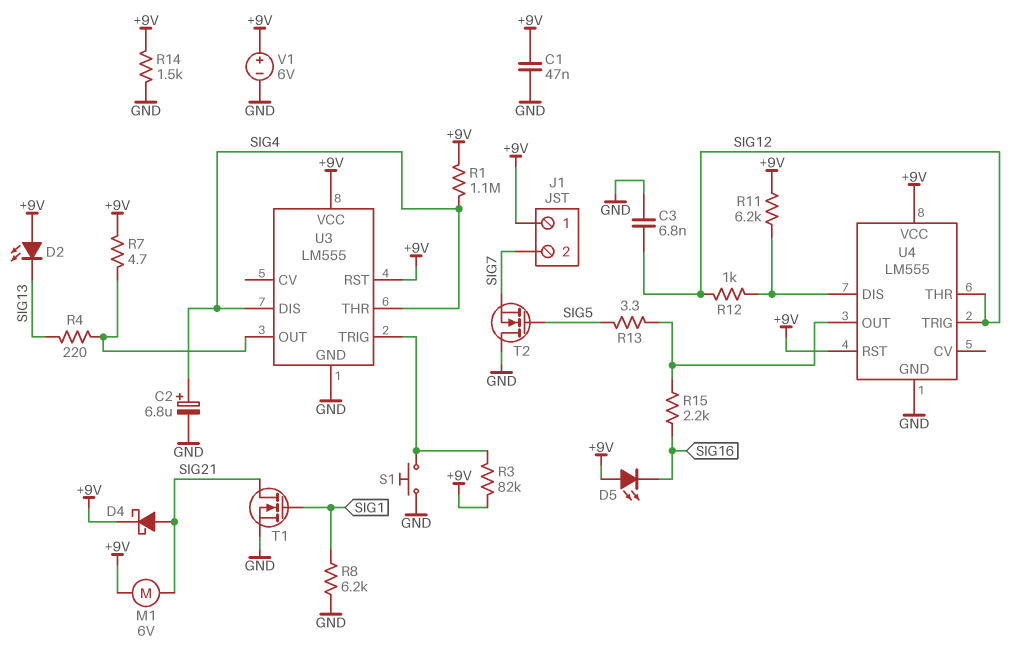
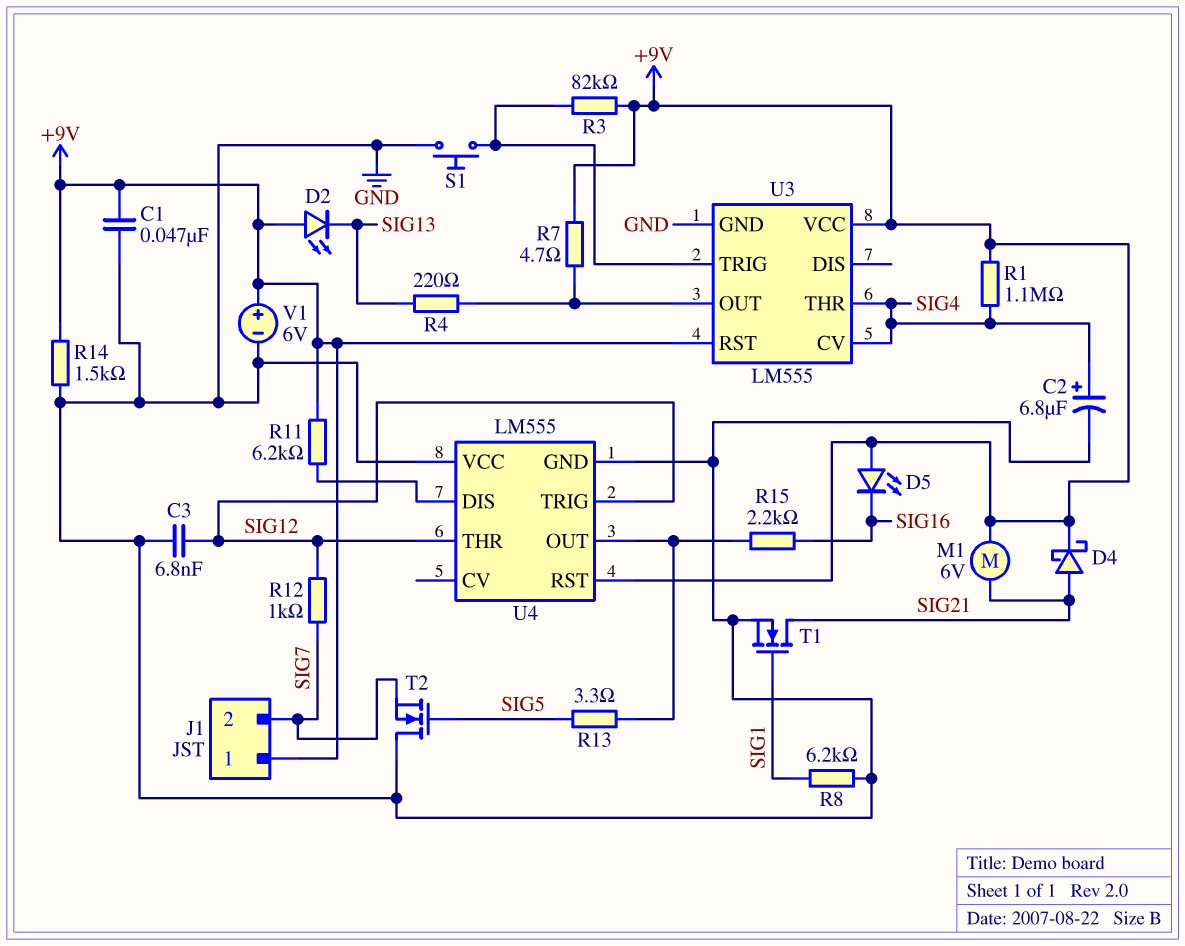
R12: 1k (SIG12, U4/DIS) -> 1k (SIG7, SIG12)
U3 pin CV: none -> SIG4
U3 pin DIS: SIG4 -> none
U4 pin VCC: +9V -> GND

